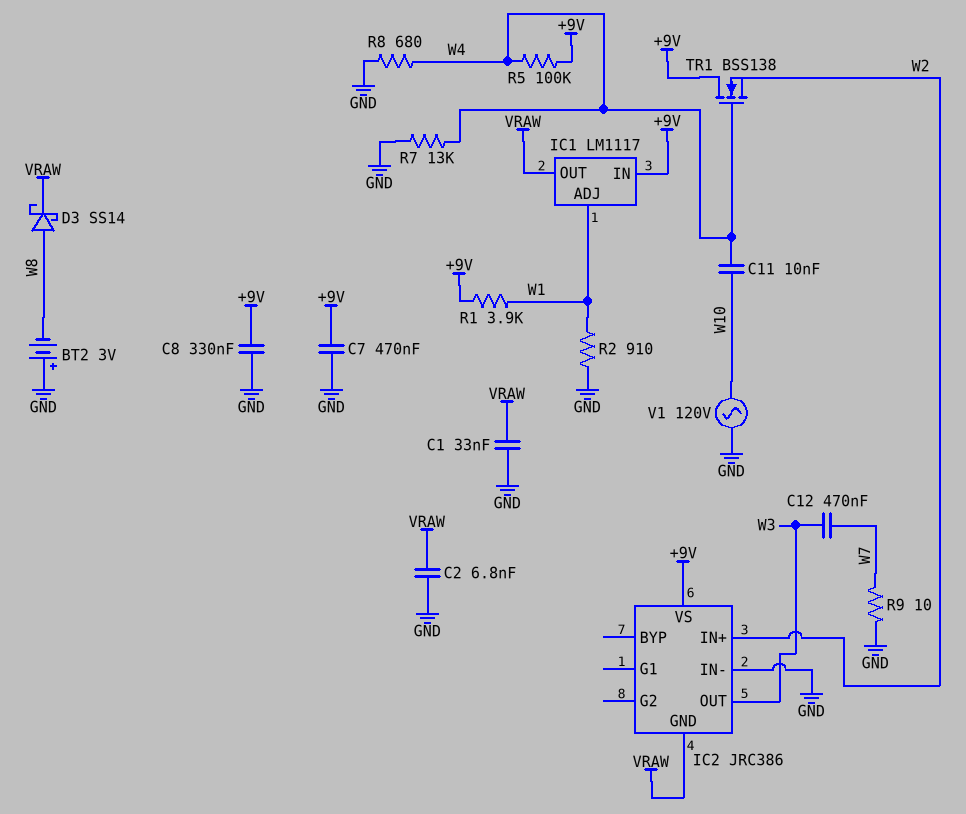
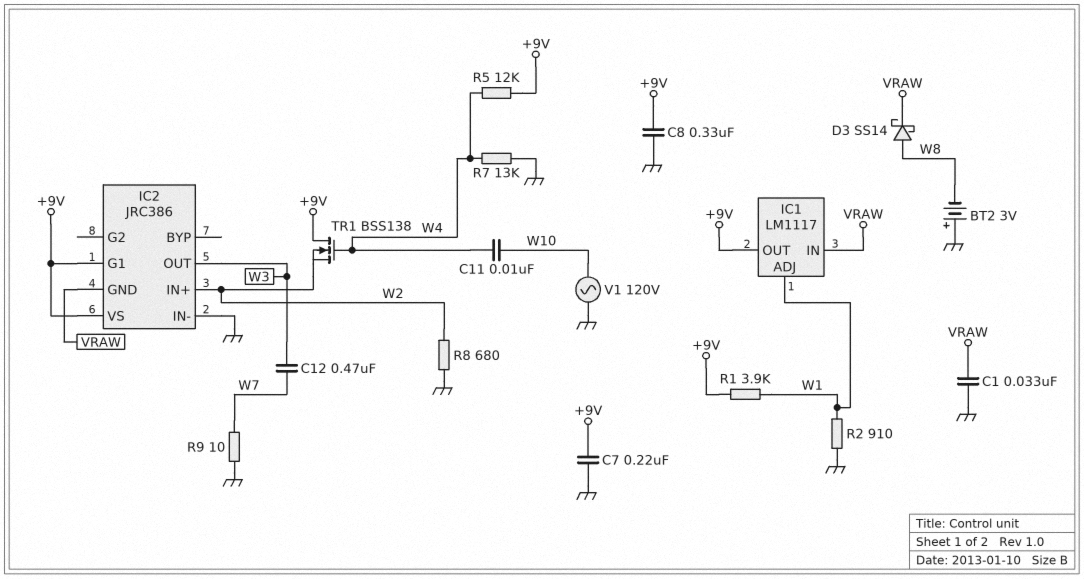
C2: 6.8nF (GND, VRAW) -> none
C7: 470nF (+9V, GND) -> 220nF (+9V, GND)
IC1 pin IN: +9V -> VRAW
IC1 pin OUT: VRAW -> +9V
IC2 pin G1: none -> +9V
R5: 100k (+9V, W4) -> 12k (+9V, W4)
R8: 680 (GND, W4) -> 680 (GND, W2)

